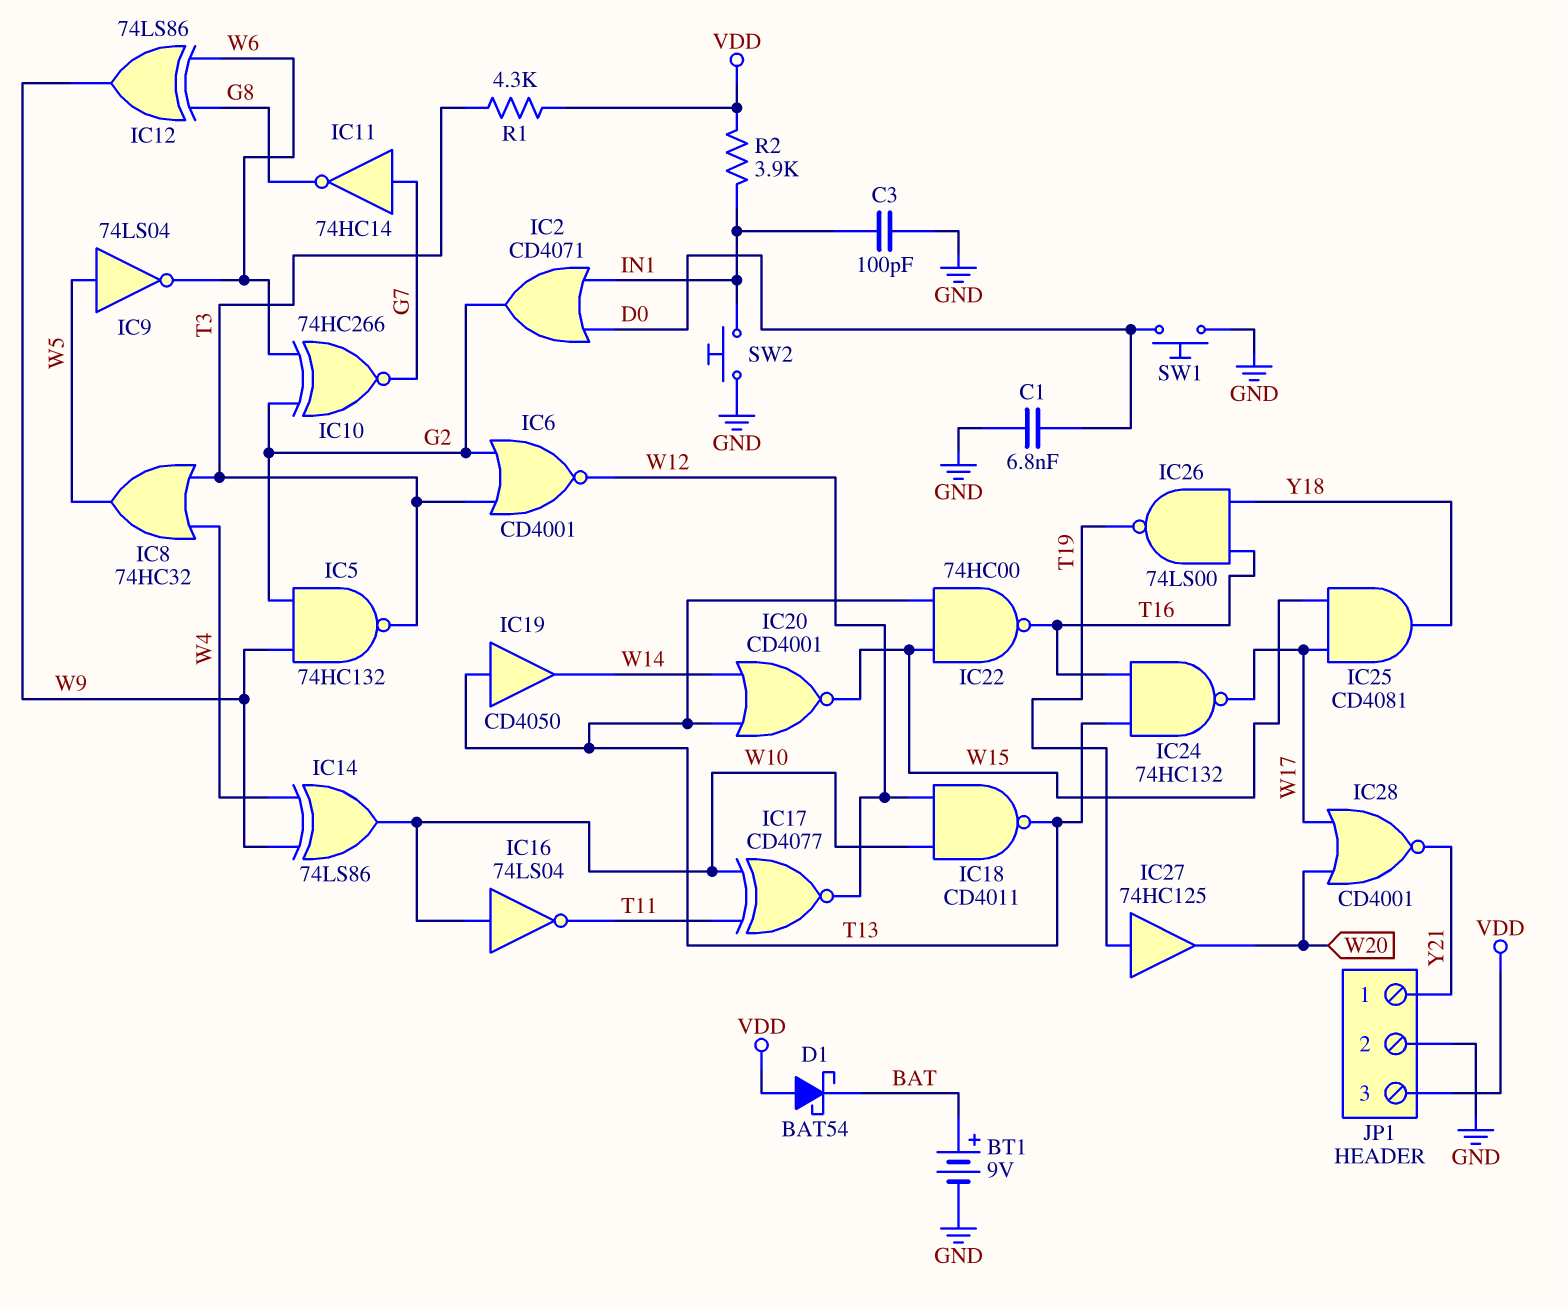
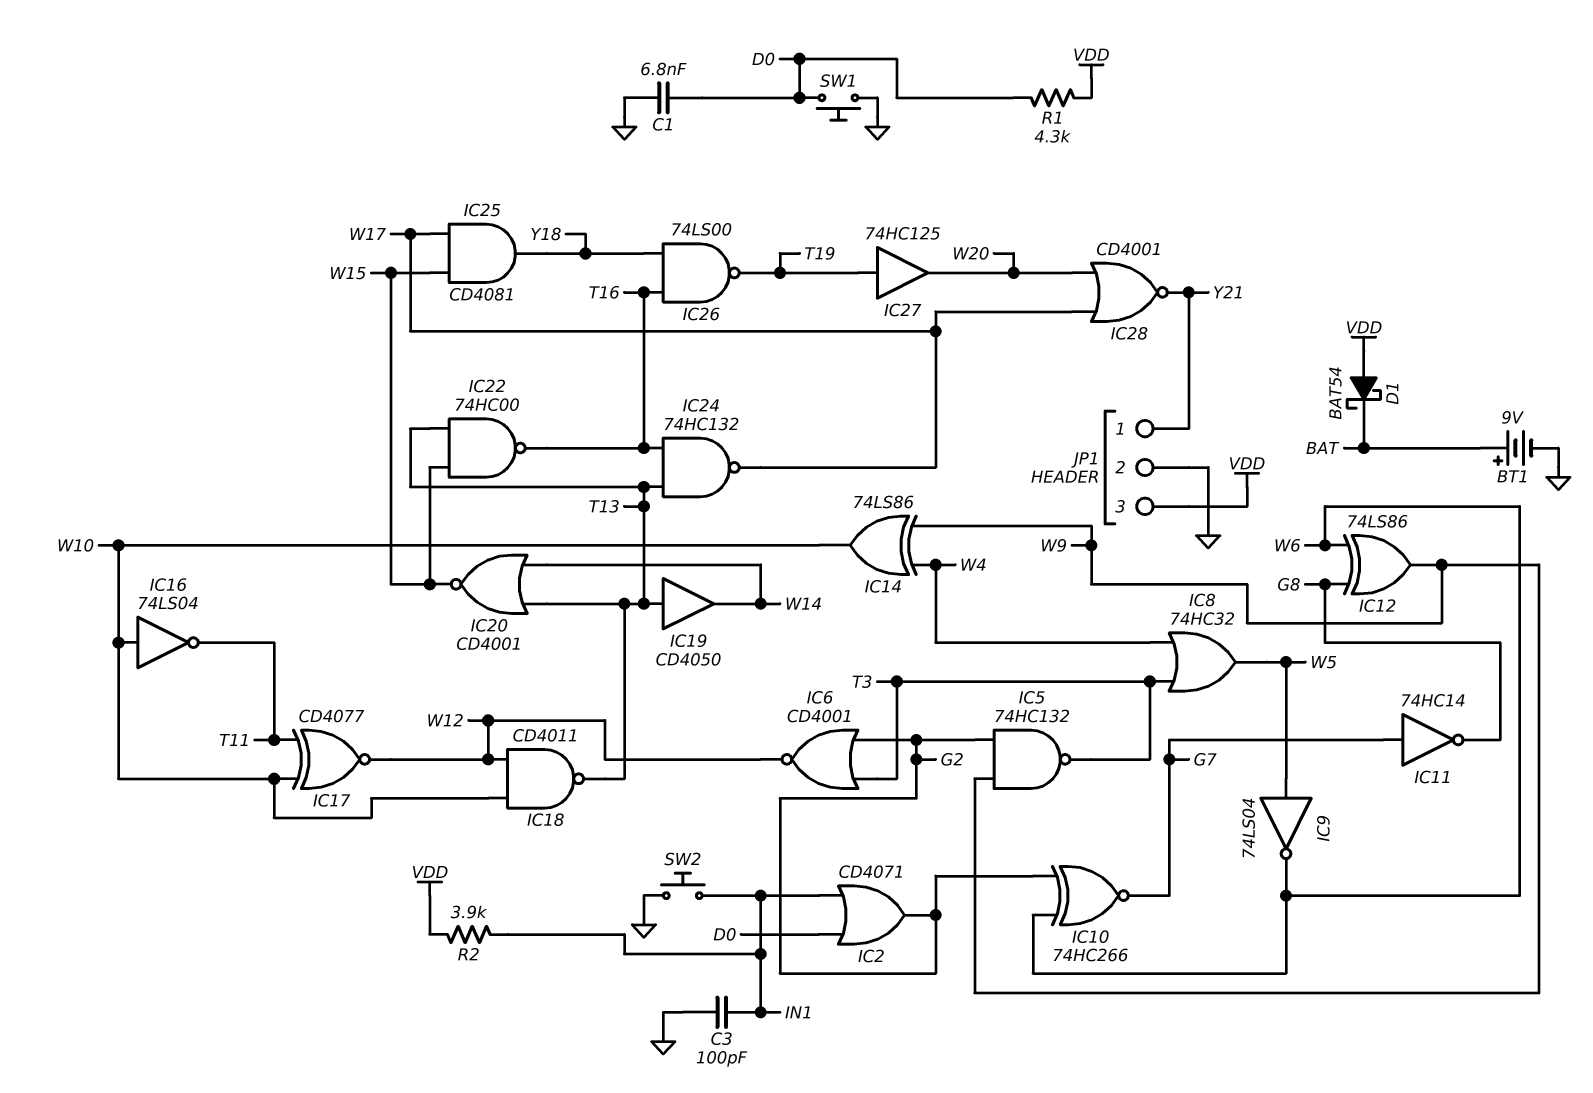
R1: 4.3k (T3, VDD) -> 4.3k (D0, VDD)

